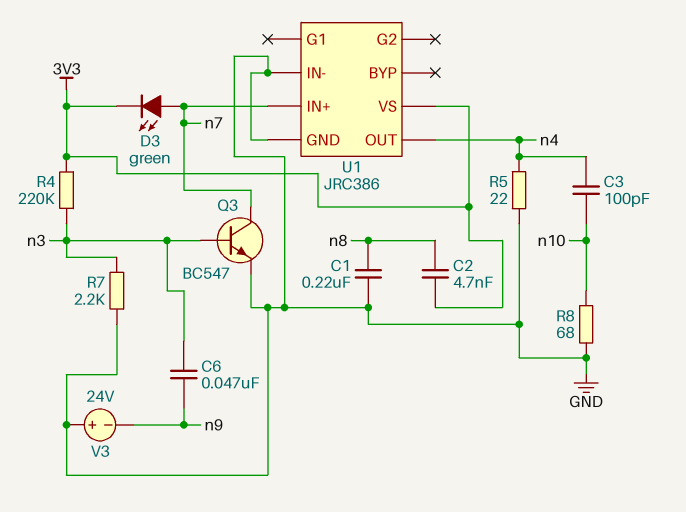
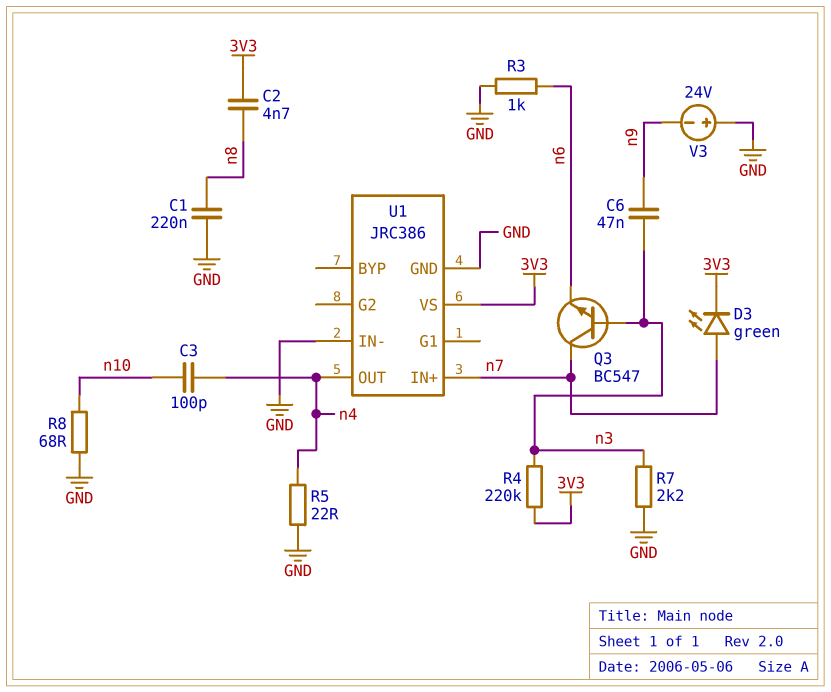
Q3: NPN BC547 (B n3, C n7, E GND) -> NPN BC547 (B n3, C n7, E n6)
R3: none -> 1k (GND, n6)

